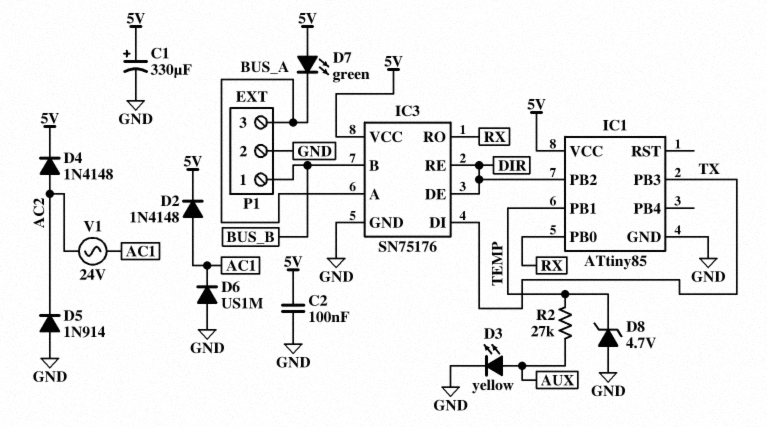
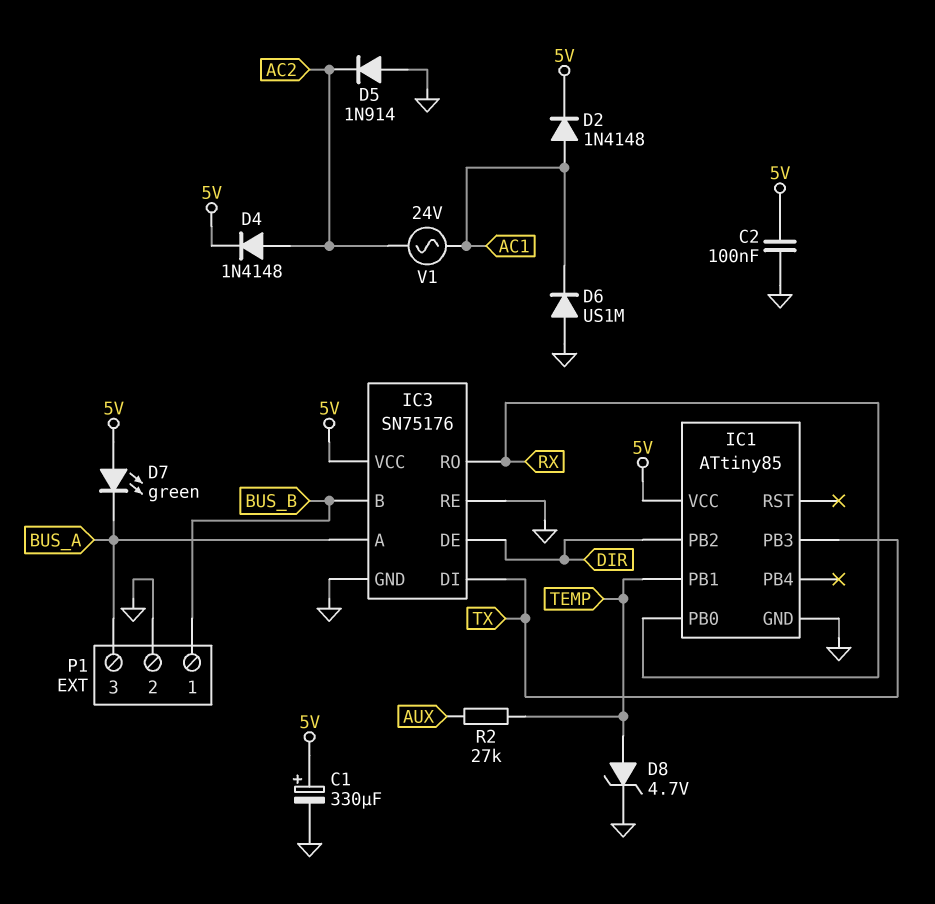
D3: LED yellow (A AUX, K GND) -> none
D8: zener 4.7V (A GND, K TEMP) -> zener 4.7V (A TEMP, K GND)
IC3 pin RE: DIR -> GND

